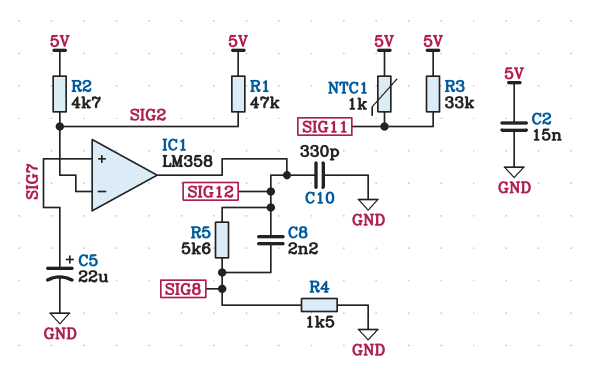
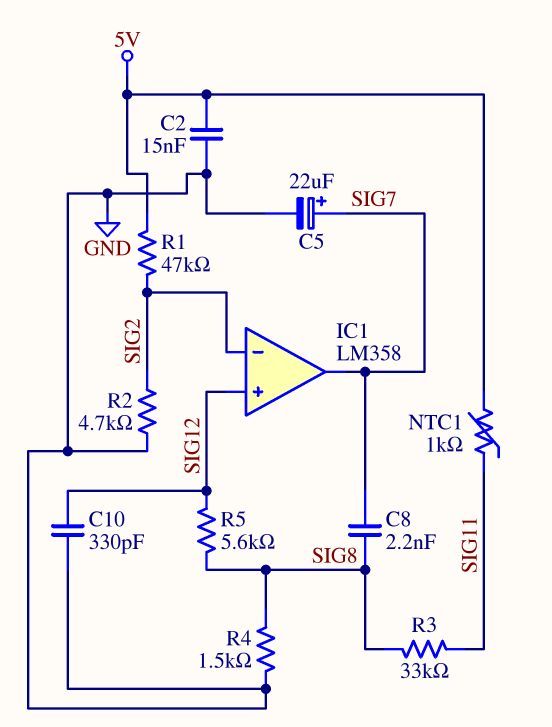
C8: 2.2nF (SIG8, SIG12) -> 2.2nF (SIG7, SIG8)
IC1 pin in+: SIG7 -> SIG12
IC1 pin out: SIG12 -> SIG7
R2: 4.7k (5V, SIG2) -> 4.7k (GND, SIG2)
R3: 33k (5V, SIG11) -> 33k (SIG8, SIG11)

